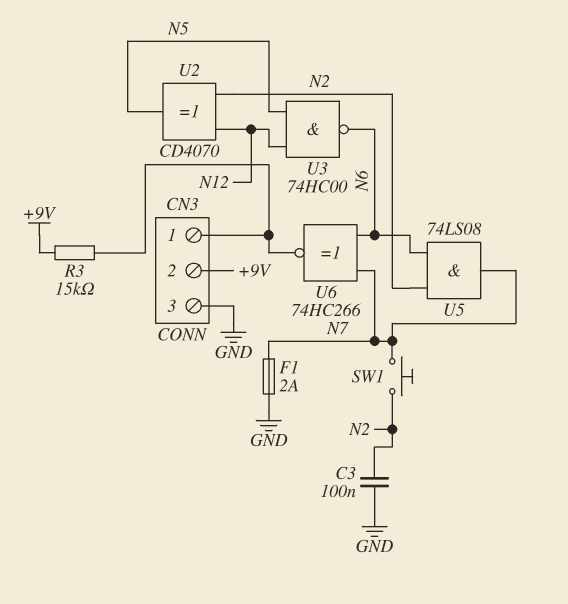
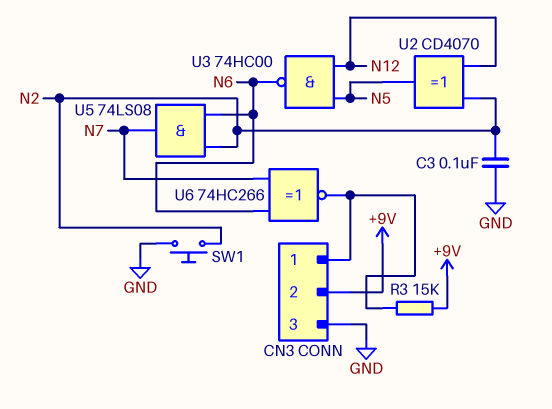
F1: 2A (GND, N7) -> none
SW1: button (N2, N7) -> button (GND, N2)

